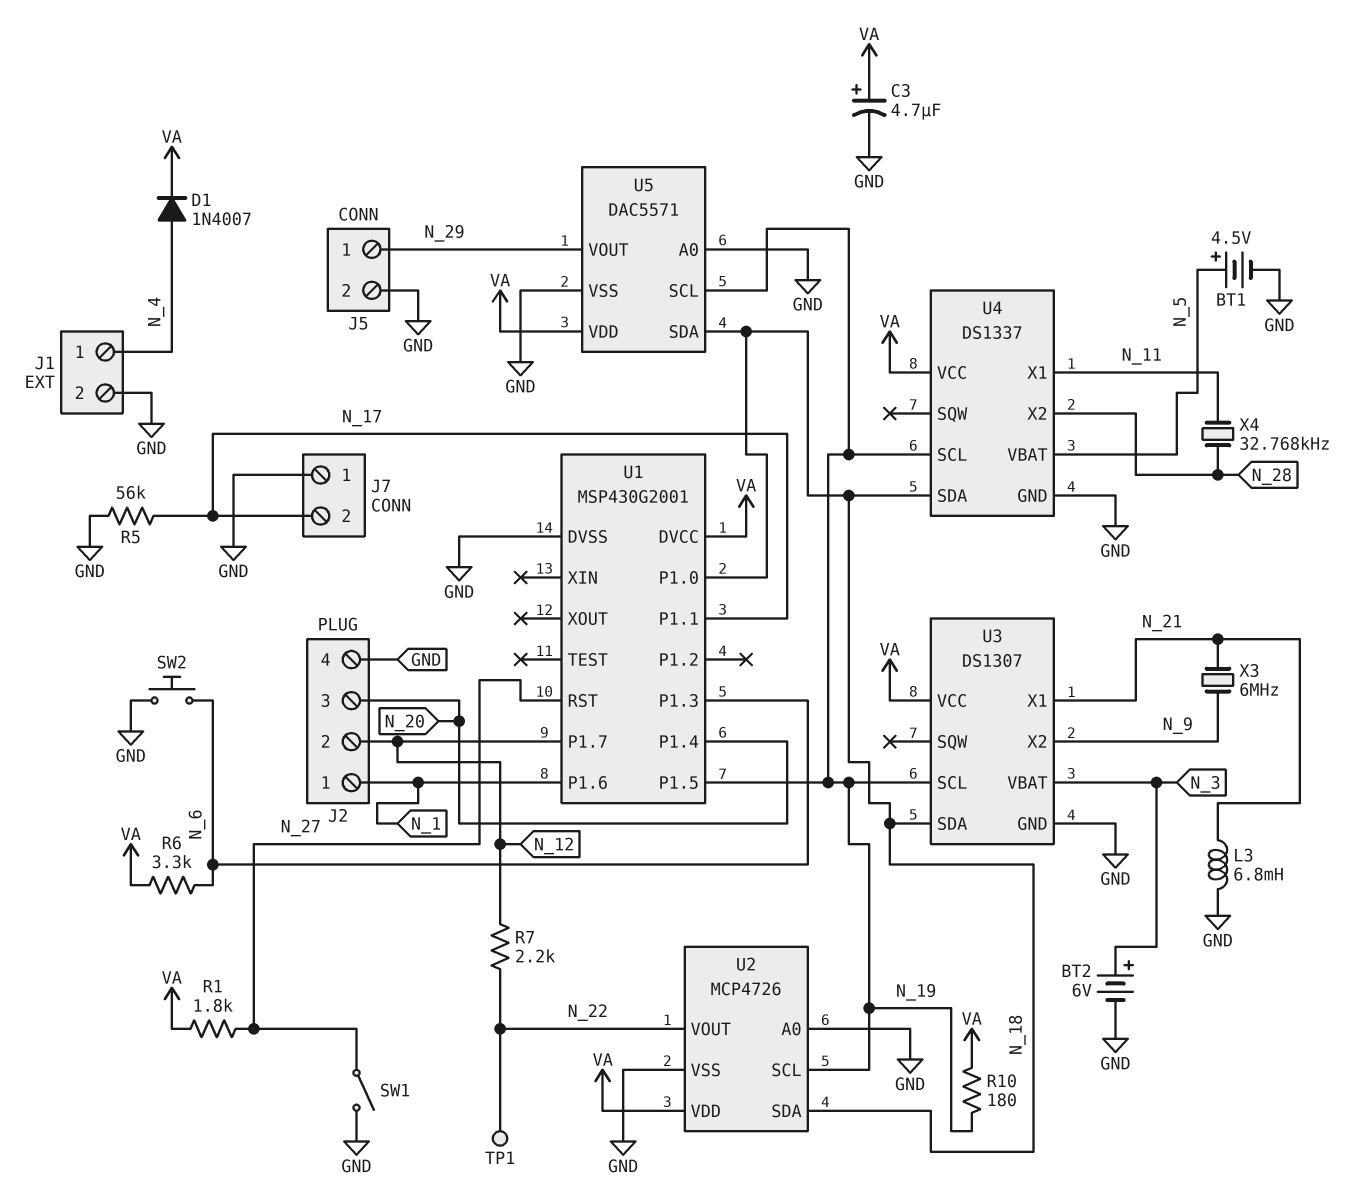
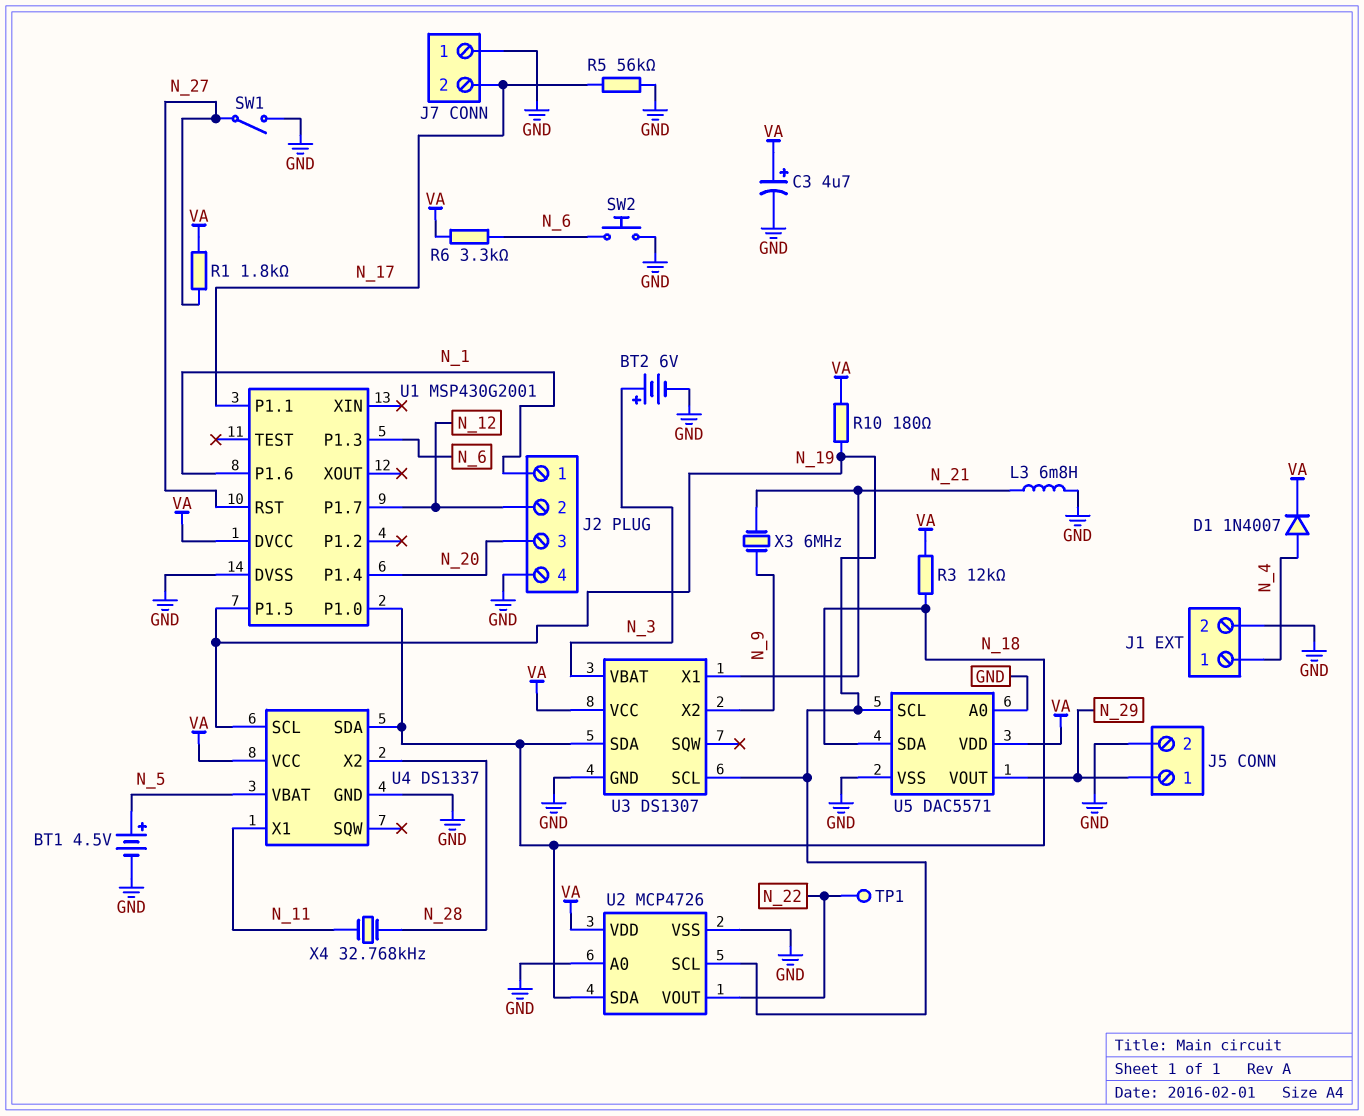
R3: none -> 12k (N_18, VA)
R7: 2.2k (N_12, N_22) -> none

